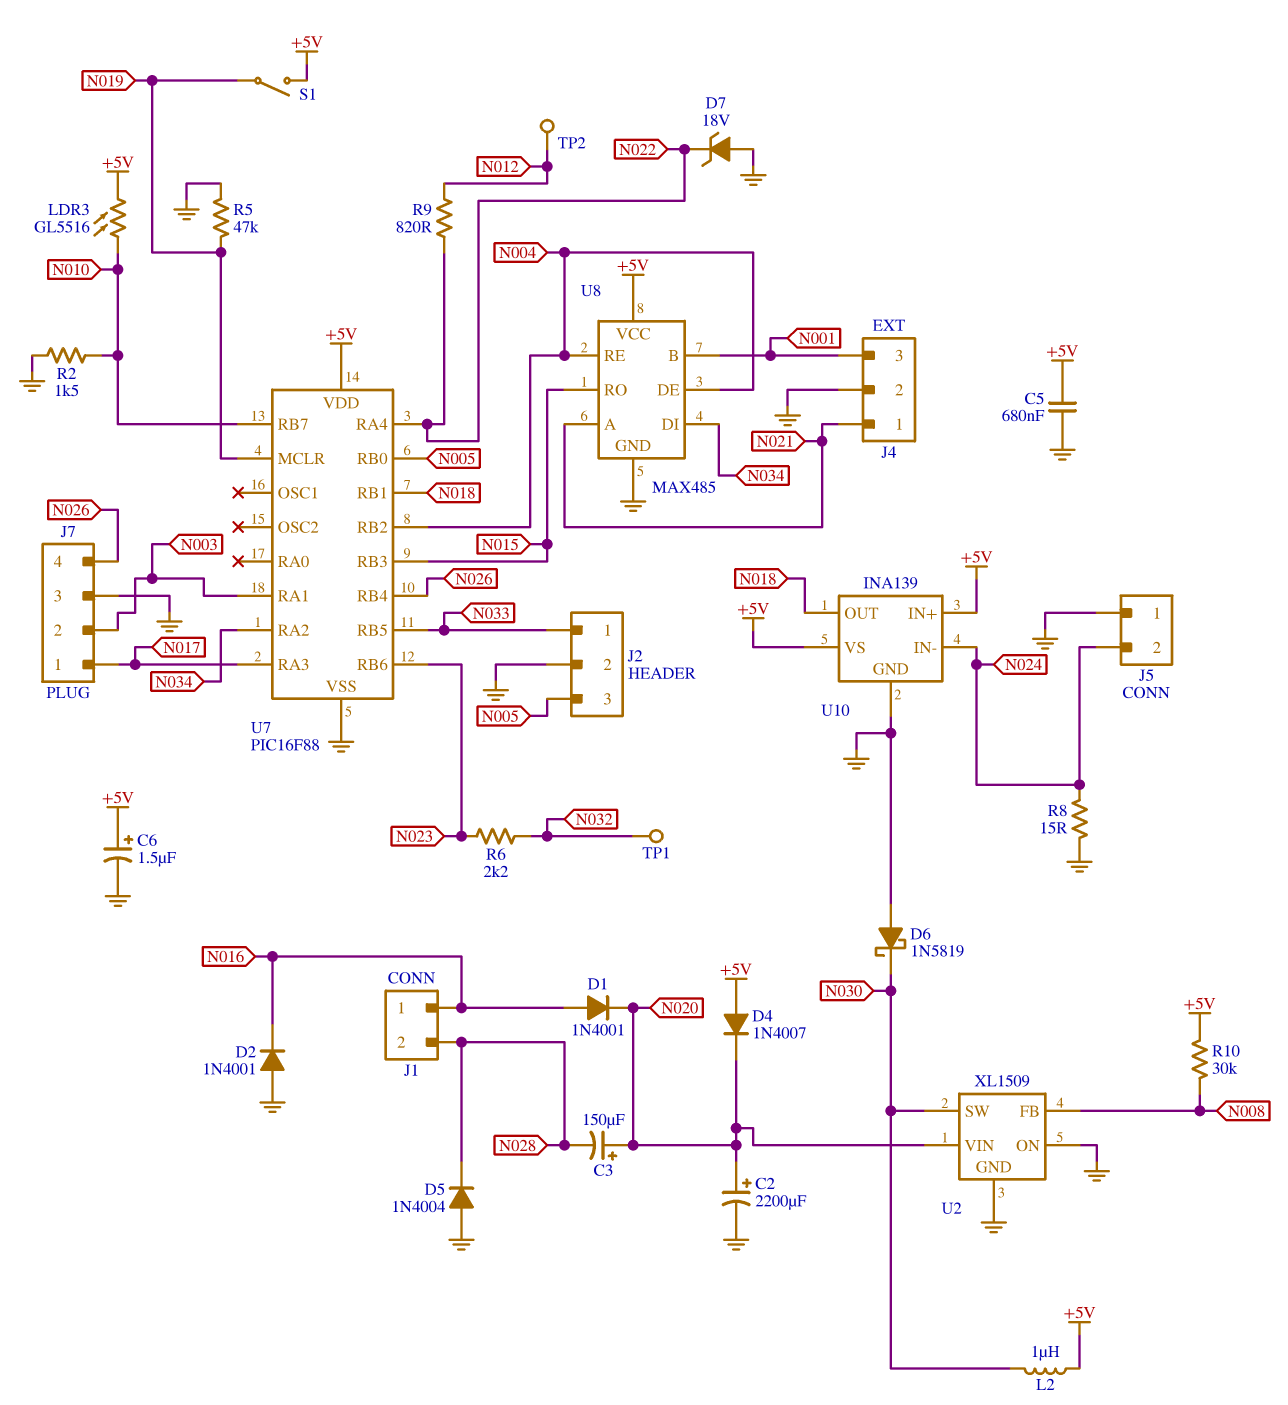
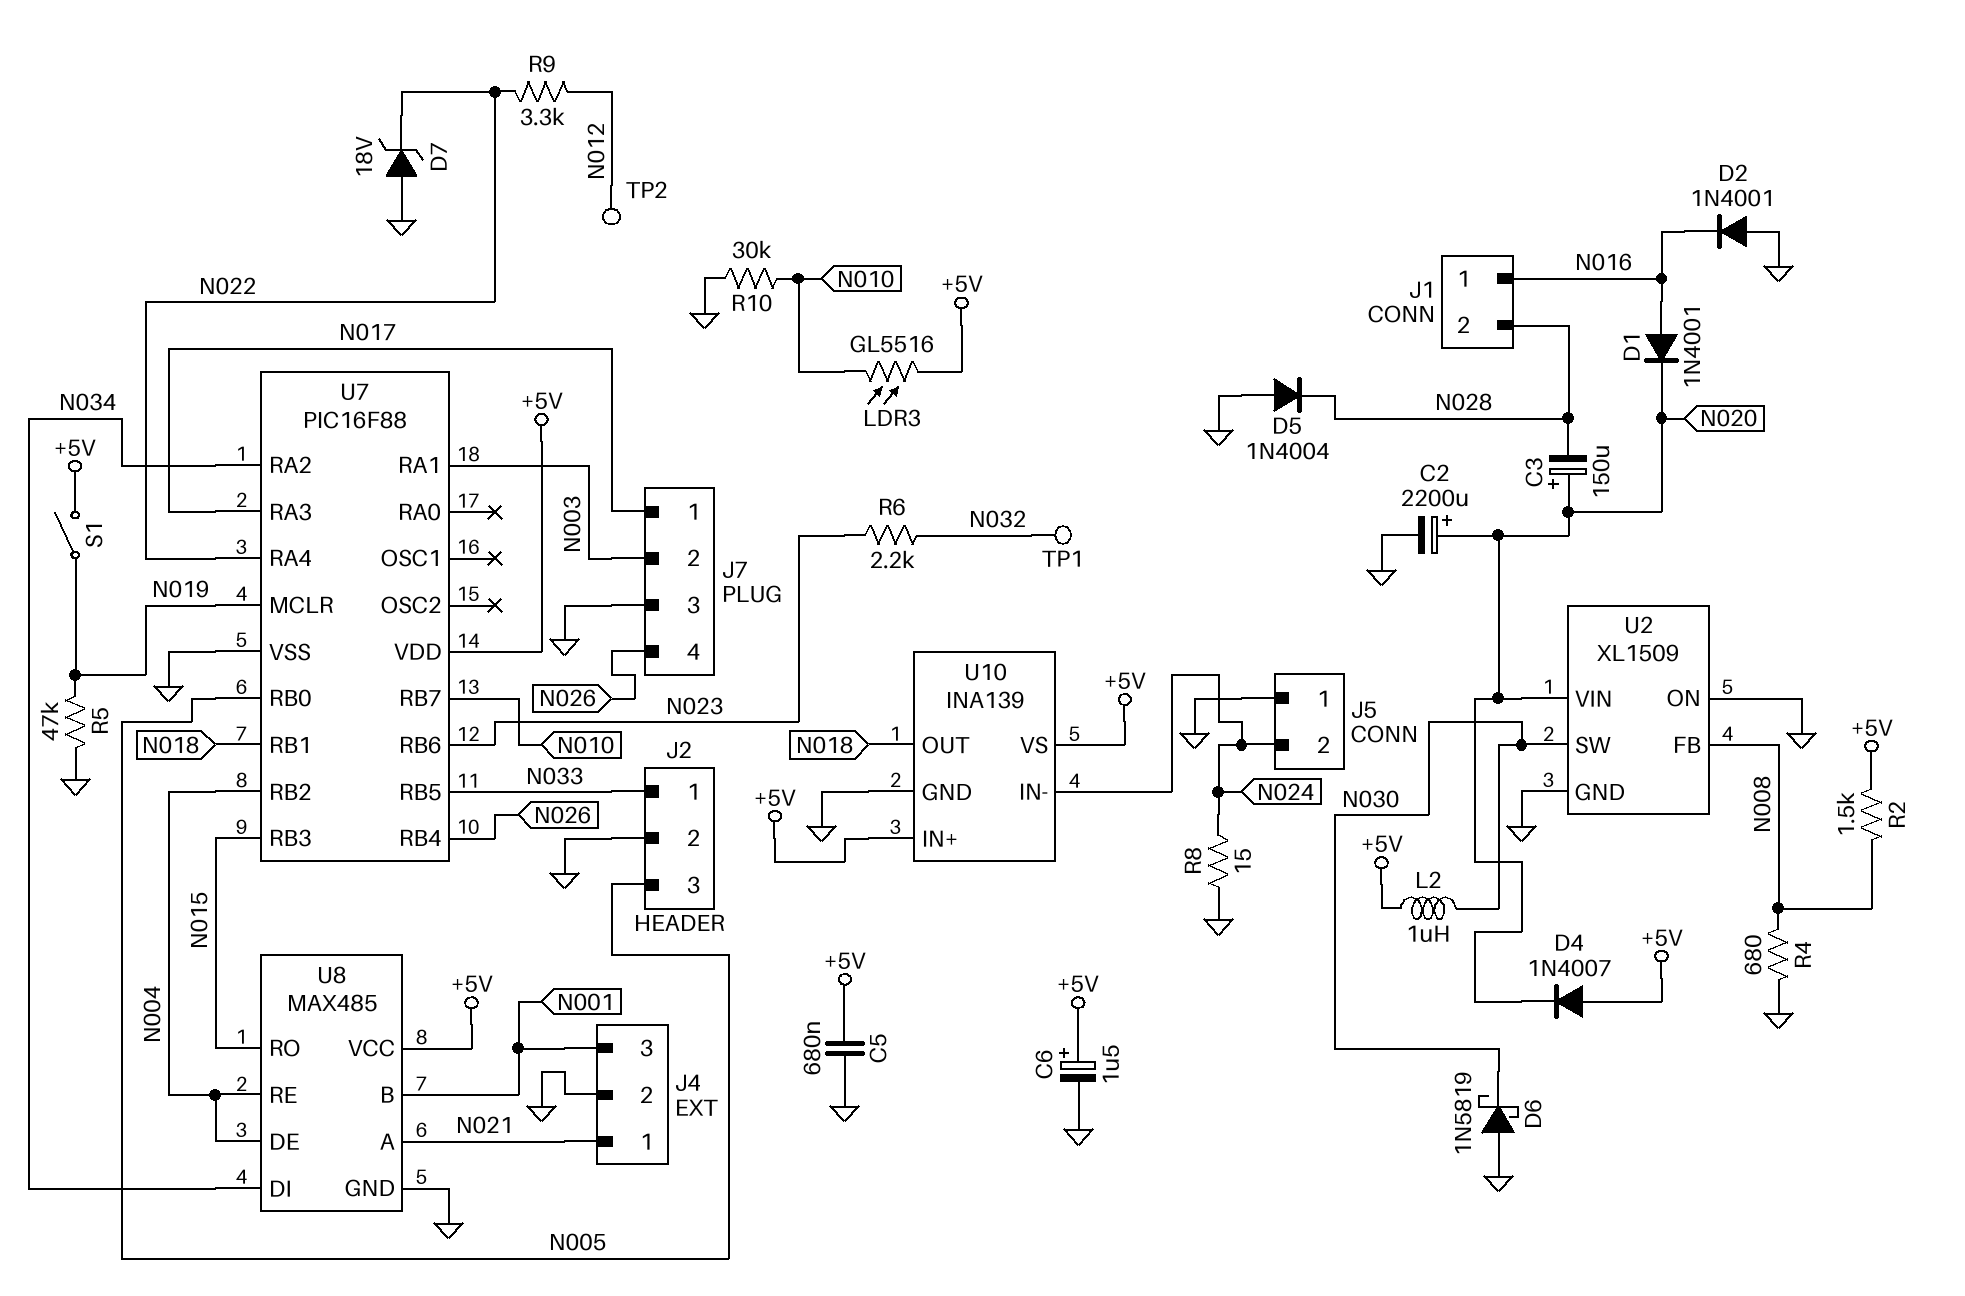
R2: 1.5k (GND, N010) -> 1.5k (+5V, N008)
R4: none -> 680 (GND, N008)
R9: 820 (N012, N022) -> 3.3k (N012, N022)
R10: 30k (+5V, N008) -> 30k (GND, N010)

